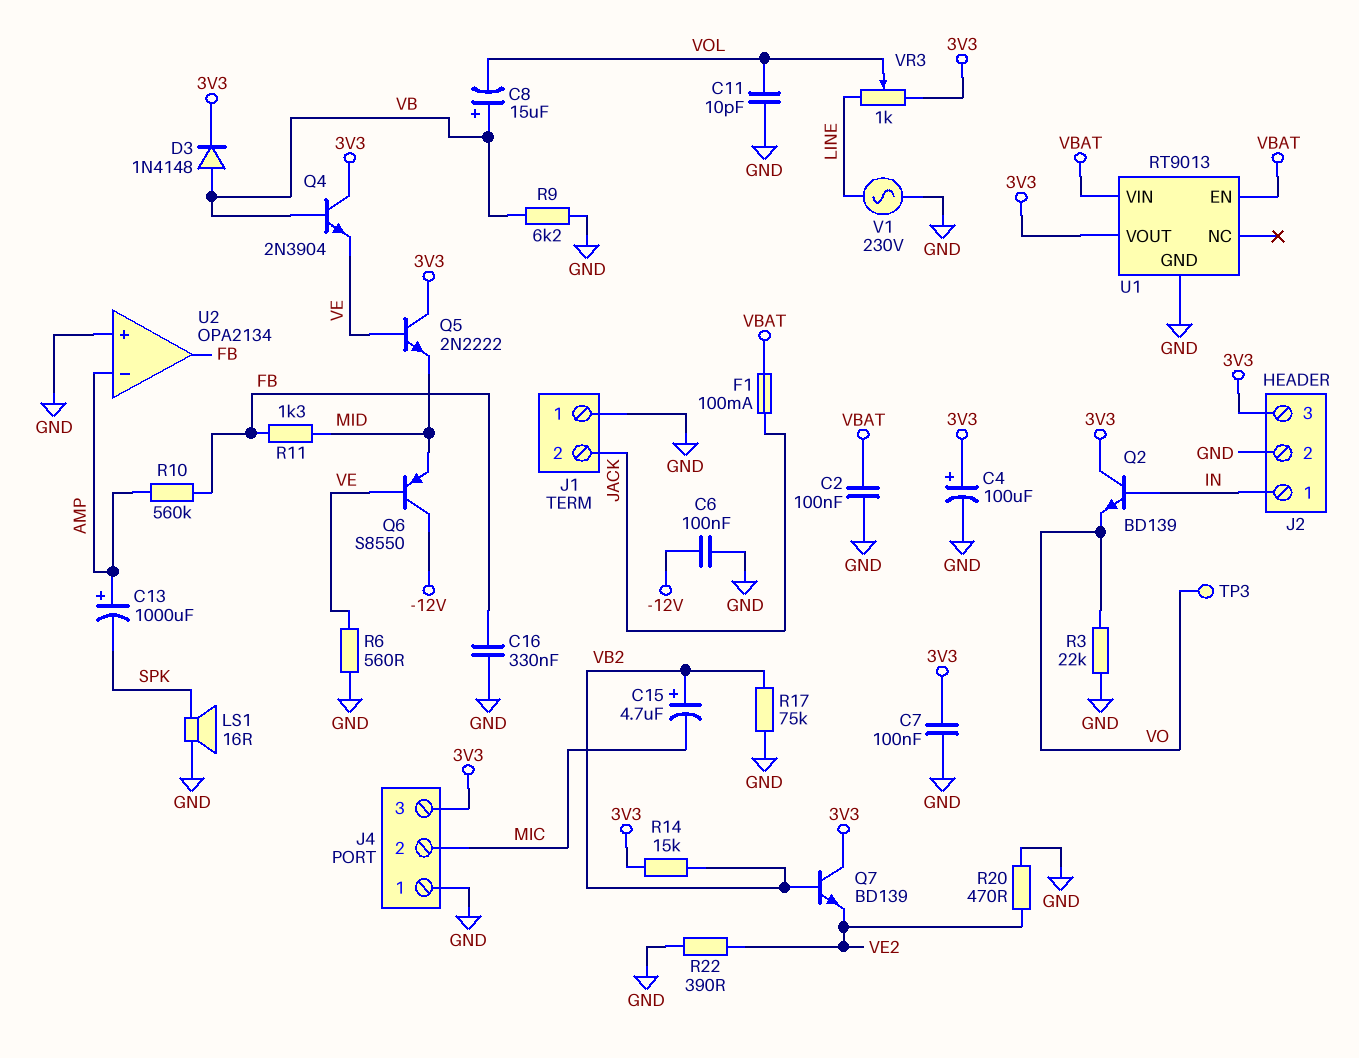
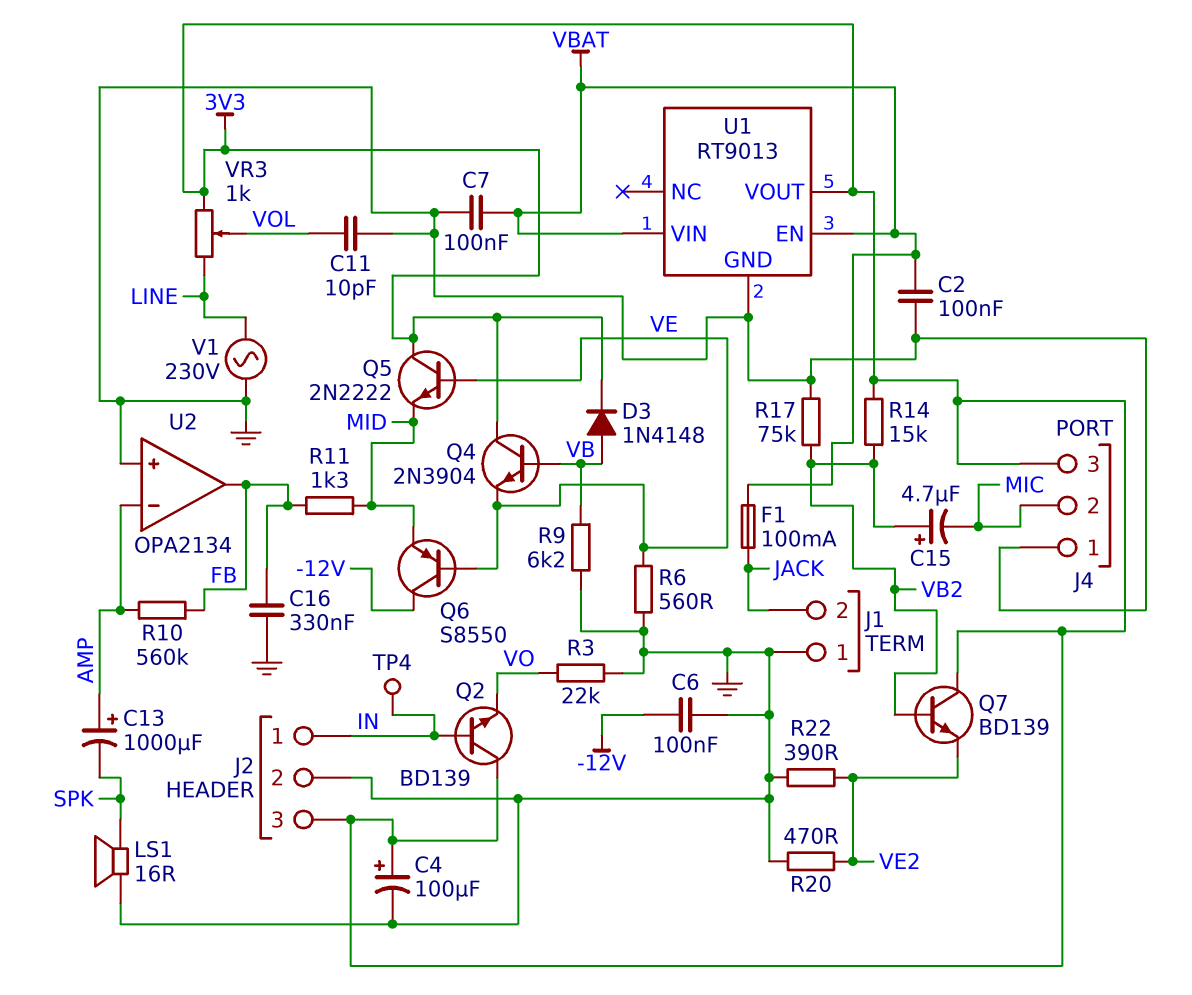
C7: 100nF (3V3, GND) -> 100nF (GND, VBAT)
C8: 15uF (plus VB, minus VOL) -> none
TP3: test point (VO) -> none
TP4: none -> test point (IN)

